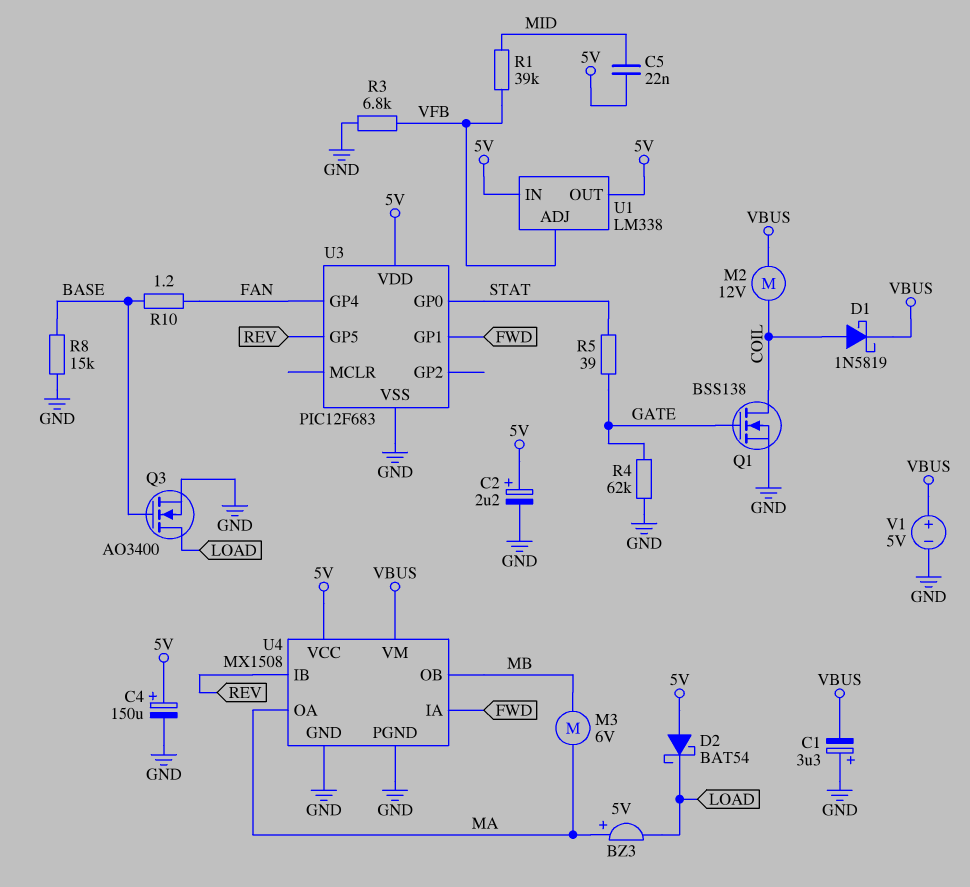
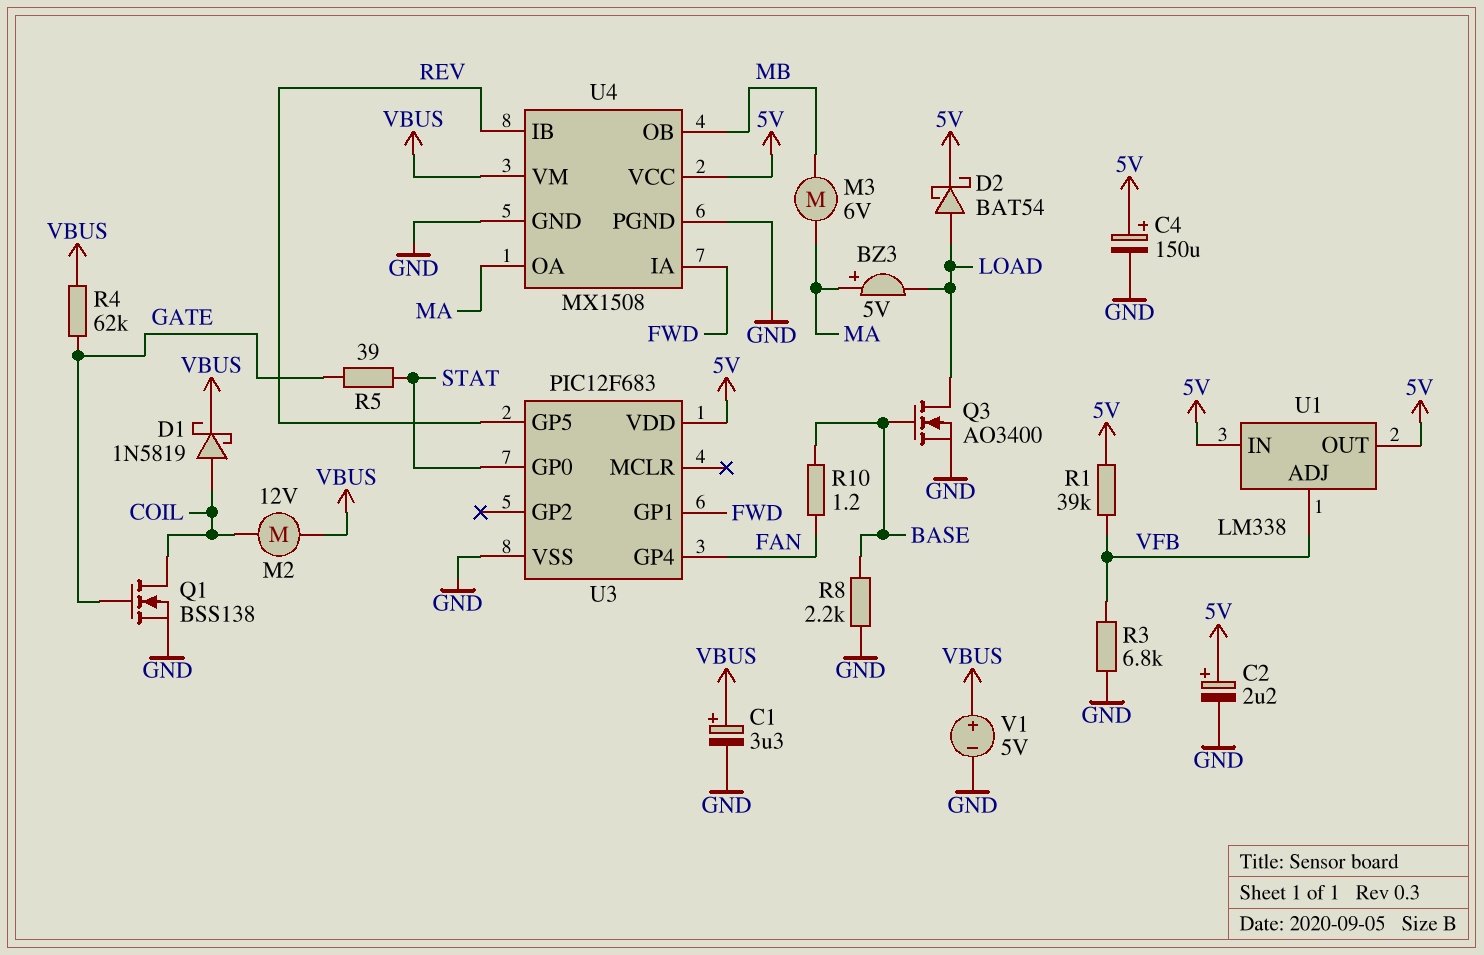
C1: 3.3uF (plus GND, minus VBUS) -> 3.3uF (plus VBUS, minus GND)
C5: 22nF (5V, MID) -> none
D2: schottky BAT54 (A 5V, K LOAD) -> schottky BAT54 (A LOAD, K 5V)
R1: 39k (MID, VFB) -> 39k (5V, VFB)
R4: 62k (GATE, GND) -> 62k (GATE, VBUS)
R8: 15k (BASE, GND) -> 2.2k (BASE, GND)

